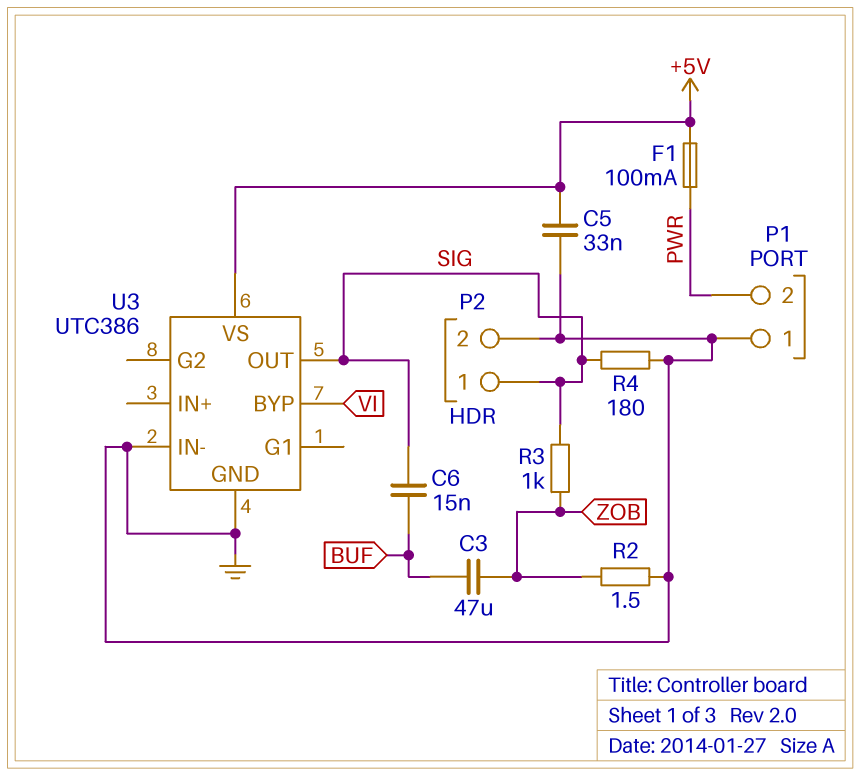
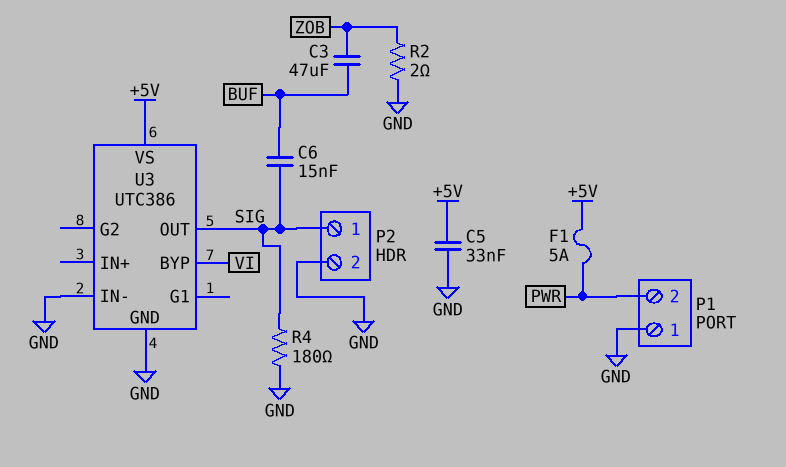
F1: 100mA (+5V, PWR) -> 5A (+5V, PWR)
R2: 1.5 (GND, ZOB) -> 2 (GND, ZOB)
R3: 1k (SIG, ZOB) -> none

